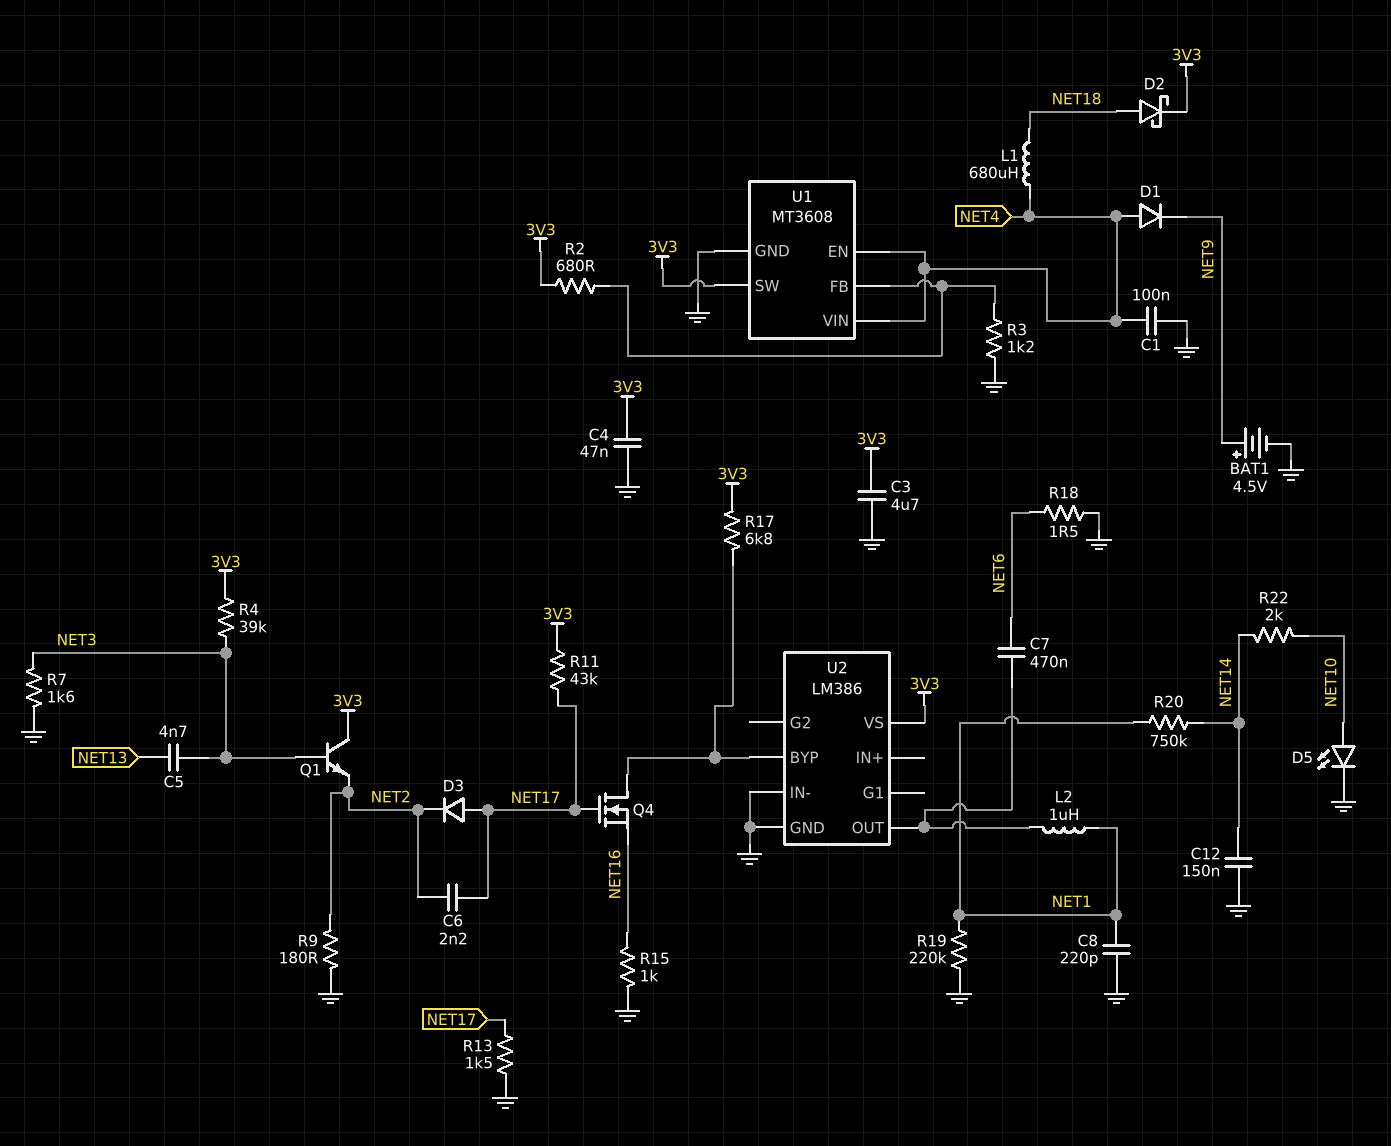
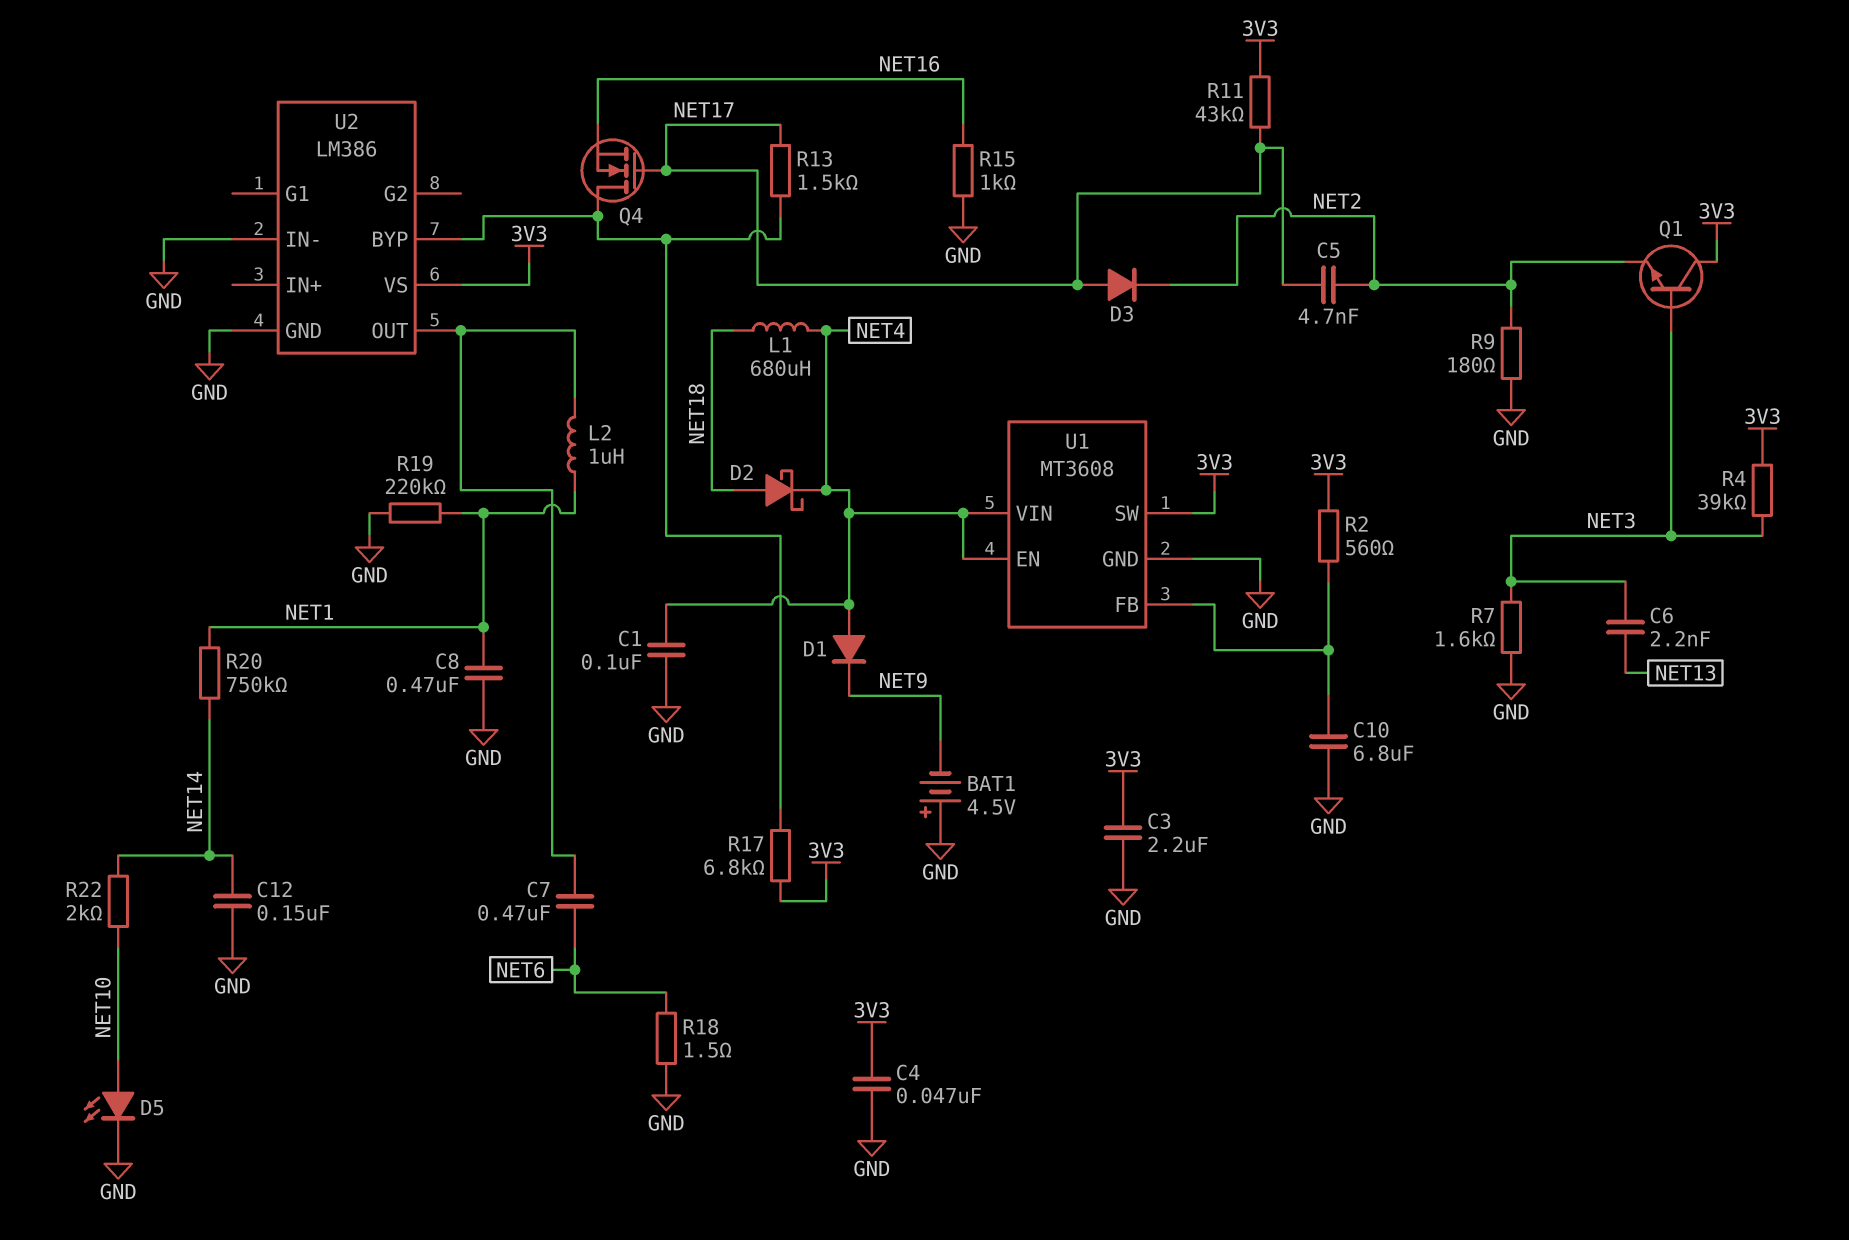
BAT1: 4.5V (plus NET9, minus GND) -> 4.5V (plus GND, minus NET9)
C3: 4.7uF (3V3, GND) -> 2.2uF (3V3, GND)
C5: 4.7nF (NET3, NET13) -> 4.7nF (NET2, NET17)
C6: 2.2nF (NET2, NET17) -> 2.2nF (NET3, NET13)
C8: 220pF (GND, NET1) -> 470nF (GND, NET1)
C10: none -> 6.8uF (GND, U1/FB)
D2: schottky (A NET18, K 3V3) -> schottky (A NET18, K NET4)
R2: 680 (3V3, U1/FB) -> 560 (3V3, U1/FB)
R3: 1.2k (GND, U1/FB) -> none
R13: 1.5k (GND, NET17) -> 1.5k (NET17, U2/BYP)

